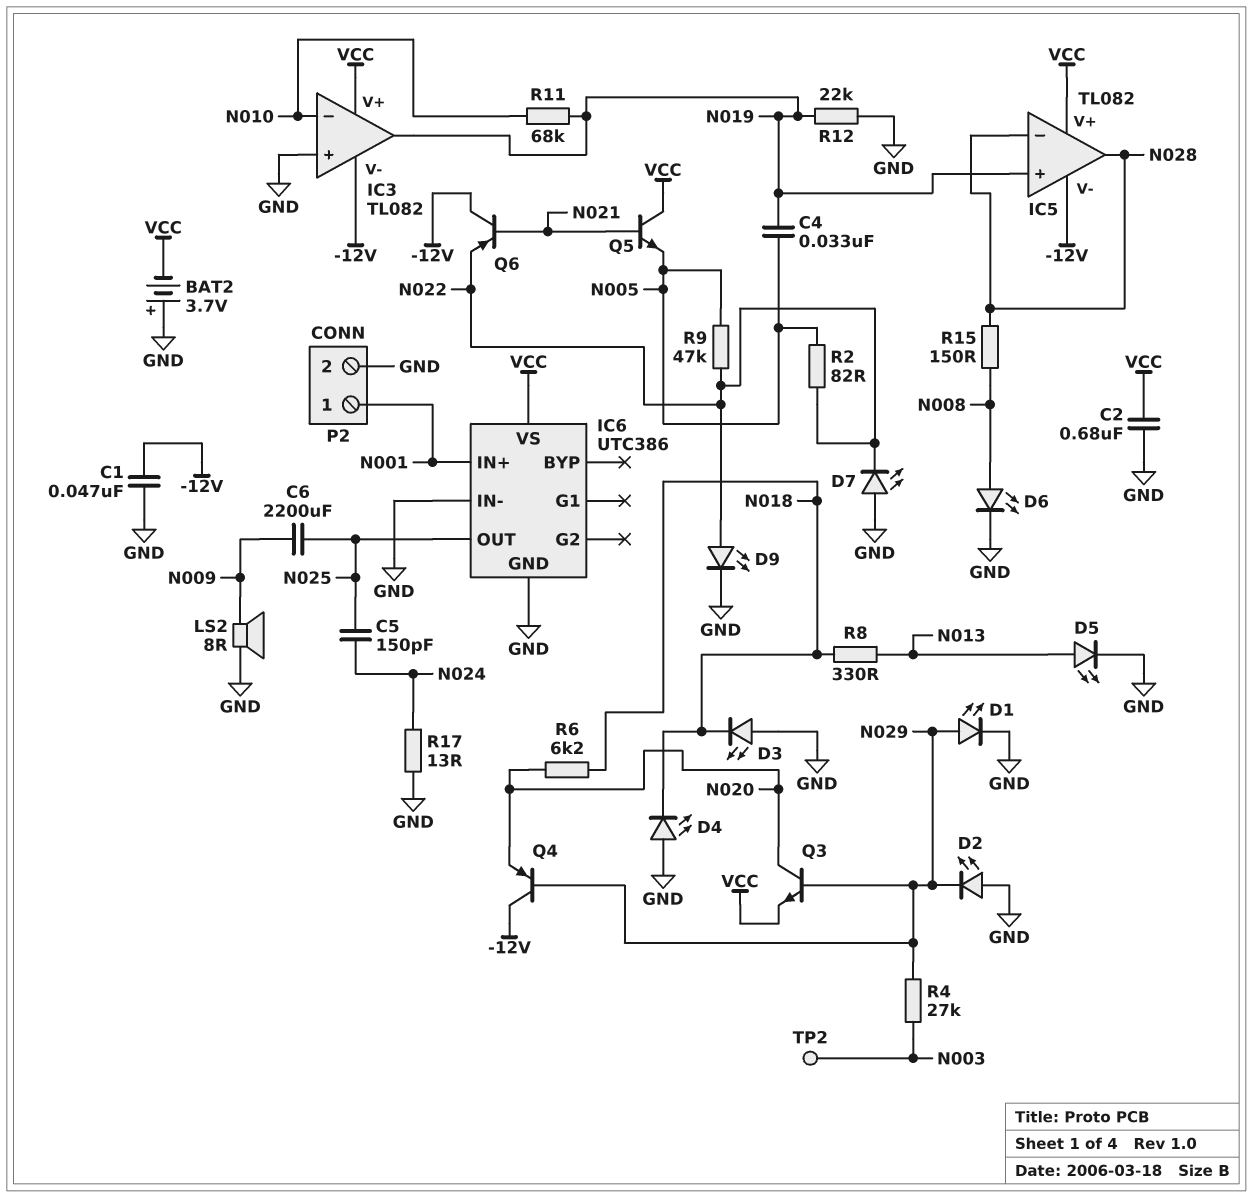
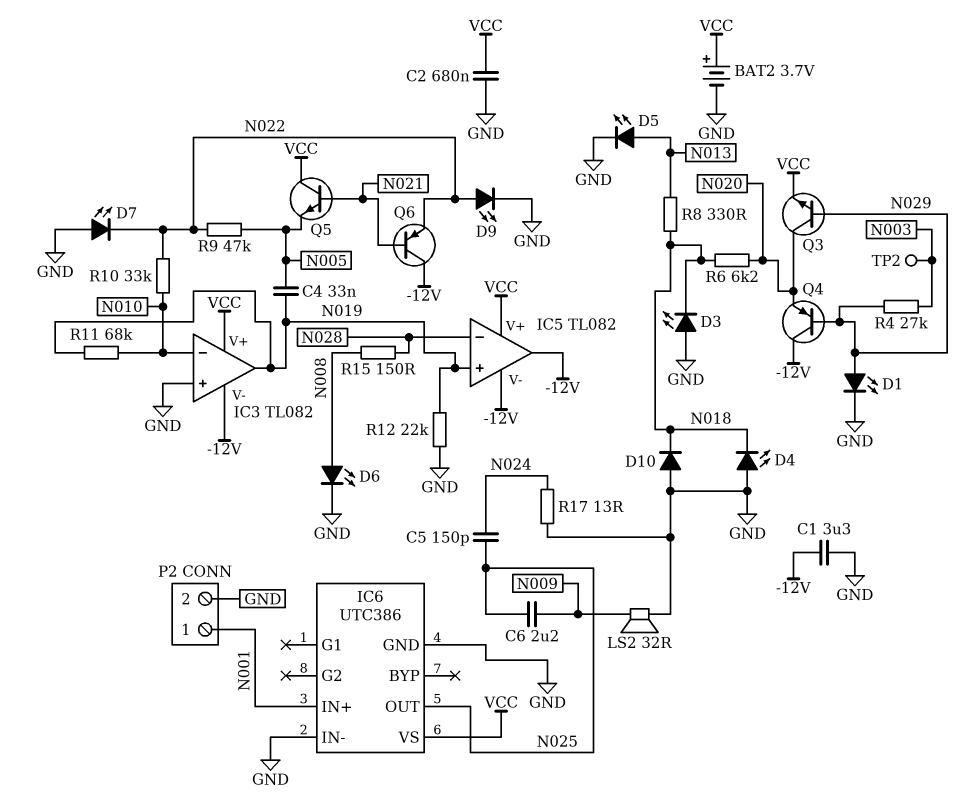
BAT2: 3.7V (plus GND, minus VCC) -> 3.7V (plus VCC, minus GND)
C1: 47nF (-12V, GND) -> 3.3uF (-12V, GND)
C6: 2200uF (N009, N025) -> 2.2uF (N009, N025)
D2: LED (A GND, K N029) -> none
D10: none -> diode (A GND, K N018)
IC5 pin out: N028 -> -12V
LS2: speaker 8R (GND, N009) -> speaker 32R (GND, N009)
R2: 82 (N005, N022) -> none
R10: none -> 33k (N010, N022)

